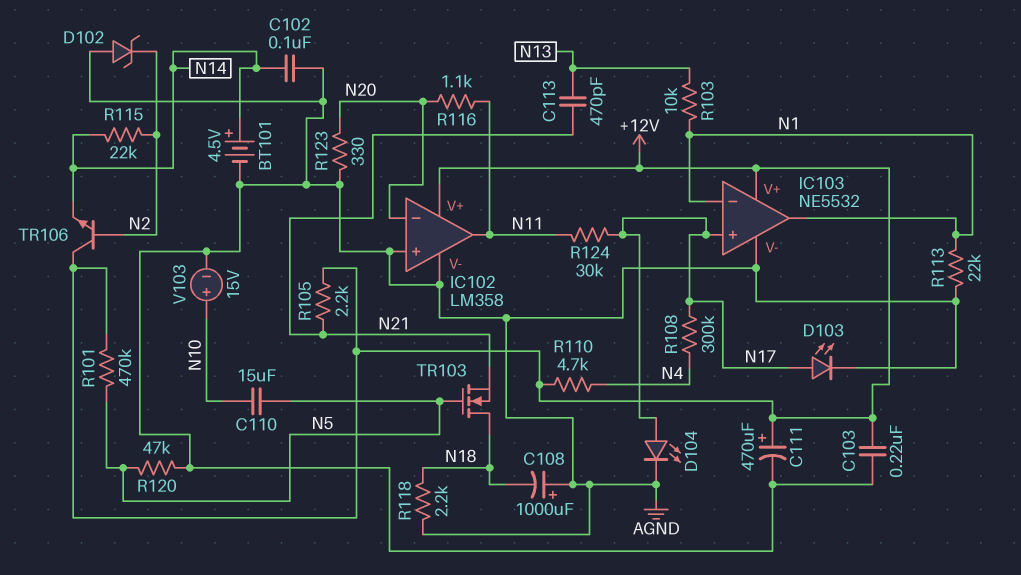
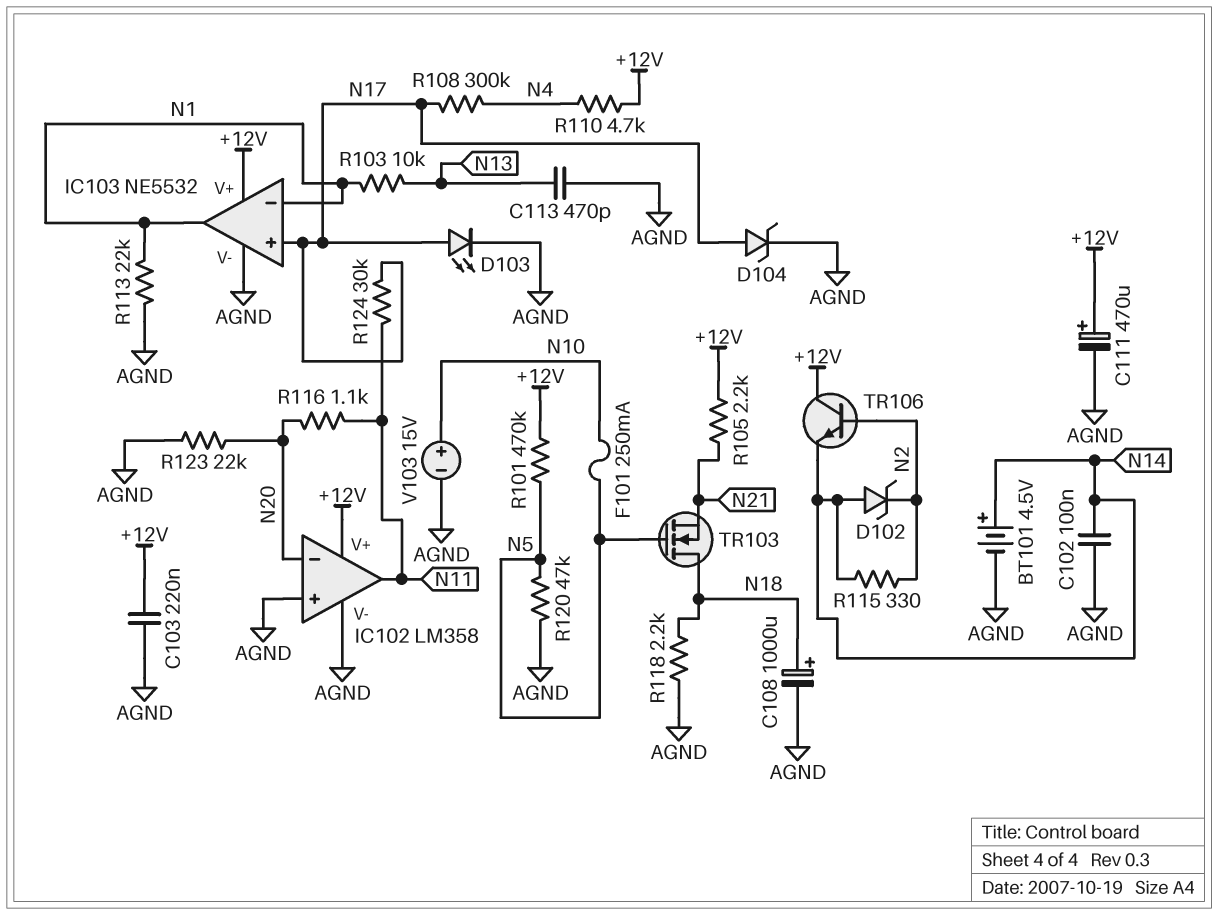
C108: 1000uF (plus AGND, minus N18) -> 1000uF (plus N18, minus AGND)
C110: 15uF (N5, N10) -> none
C113: 470pF (N13, N21) -> 470pF (AGND, N13)
D102: zener (A AGND, K N2) -> zener (A N14, K N2)
D104: LED (A N17, K AGND) -> zener (A N17, K AGND)
F101: none -> 250mA (N5, N10)
R115: 22k (N2, N14) -> 330 (N2, N14)
R123: 330 (AGND, N20) -> 22k (AGND, N20)

